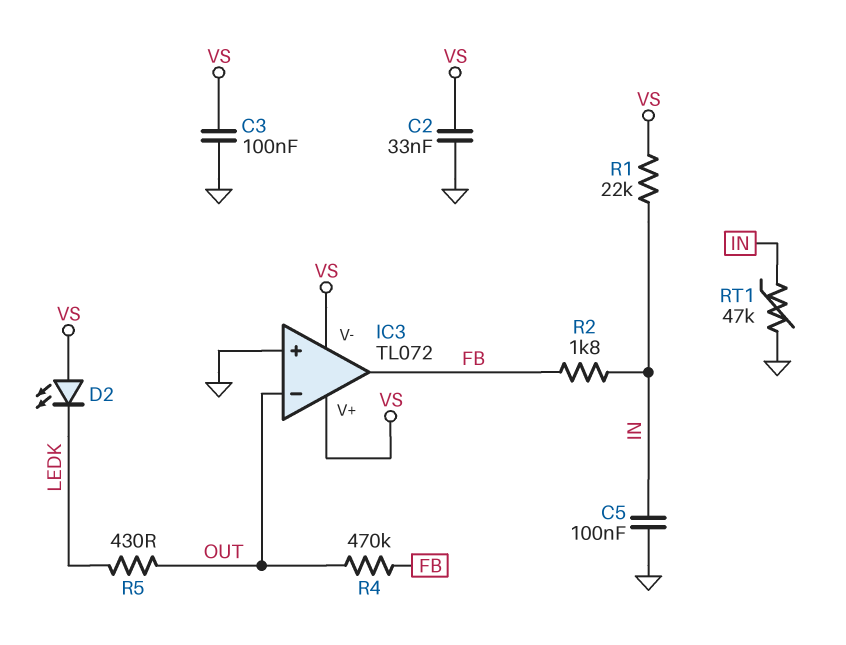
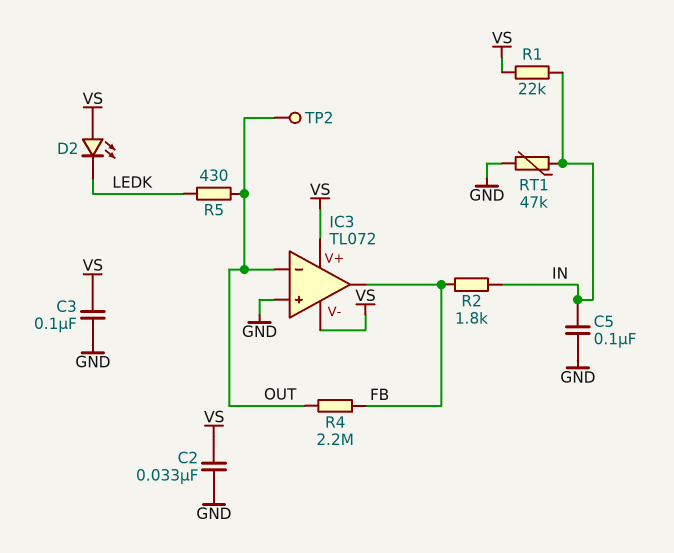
R4: 470k (FB, OUT) -> 2.2M (FB, OUT)
TP2: none -> test point (OUT)

